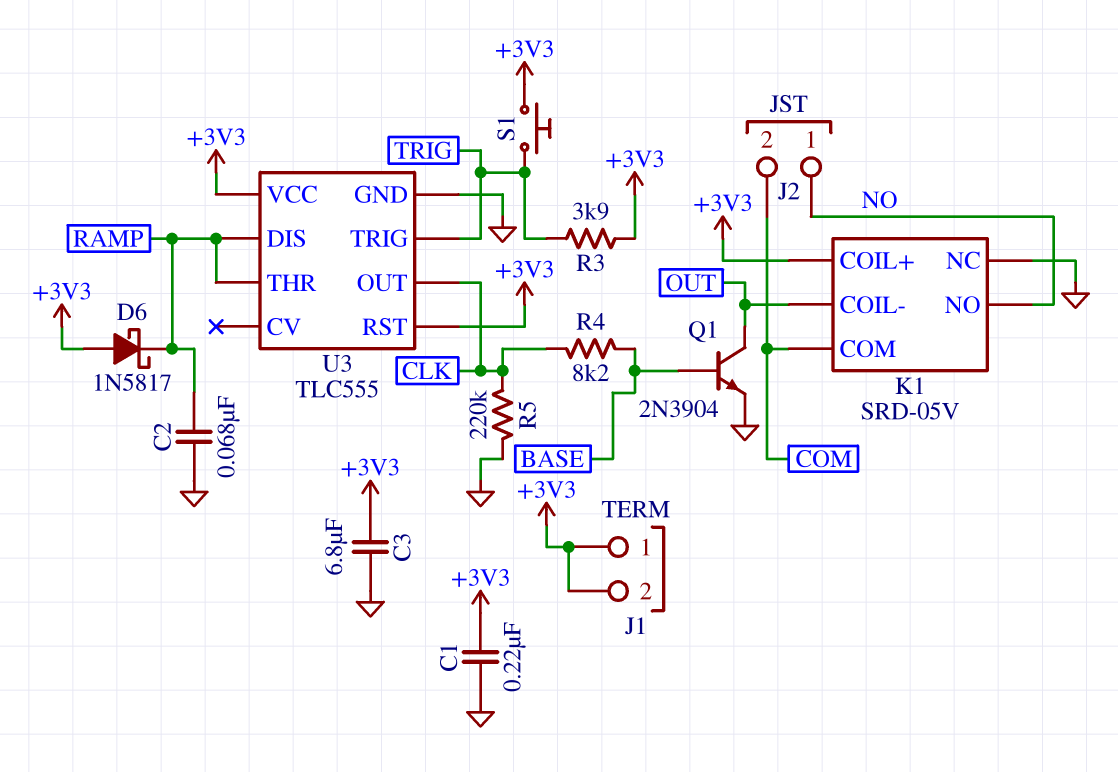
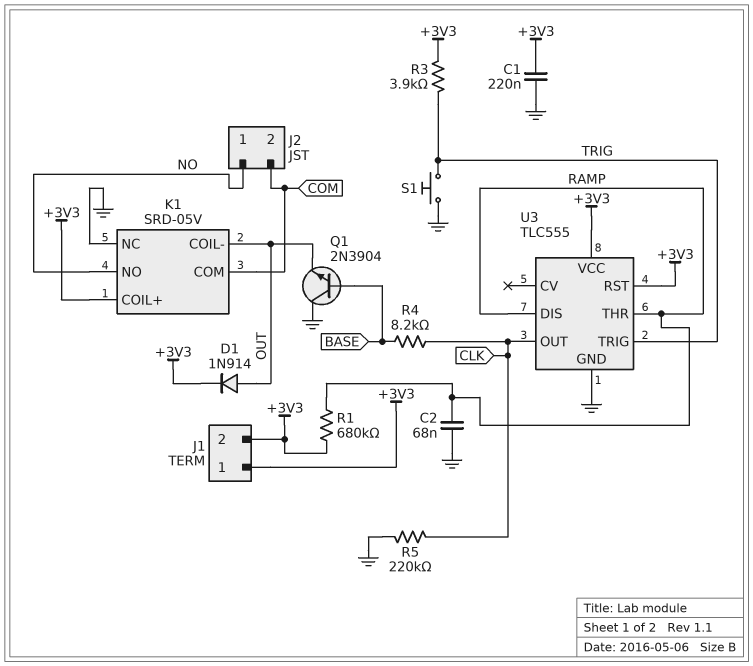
C3: 6.8uF (+3V3, GND) -> none
D1: none -> diode 1N914 (A OUT, K +3V3)
D6: schottky 1N5817 (A +3V3, K RAMP) -> none
Q1: NPN 2N3904 (B BASE, C OUT, E GND) -> NPN 2N3904 (B BASE, C GND, E OUT)
R1: none -> 680k (+3V3, RAMP)
S1: button (+3V3, TRIG) -> button (GND, TRIG)

